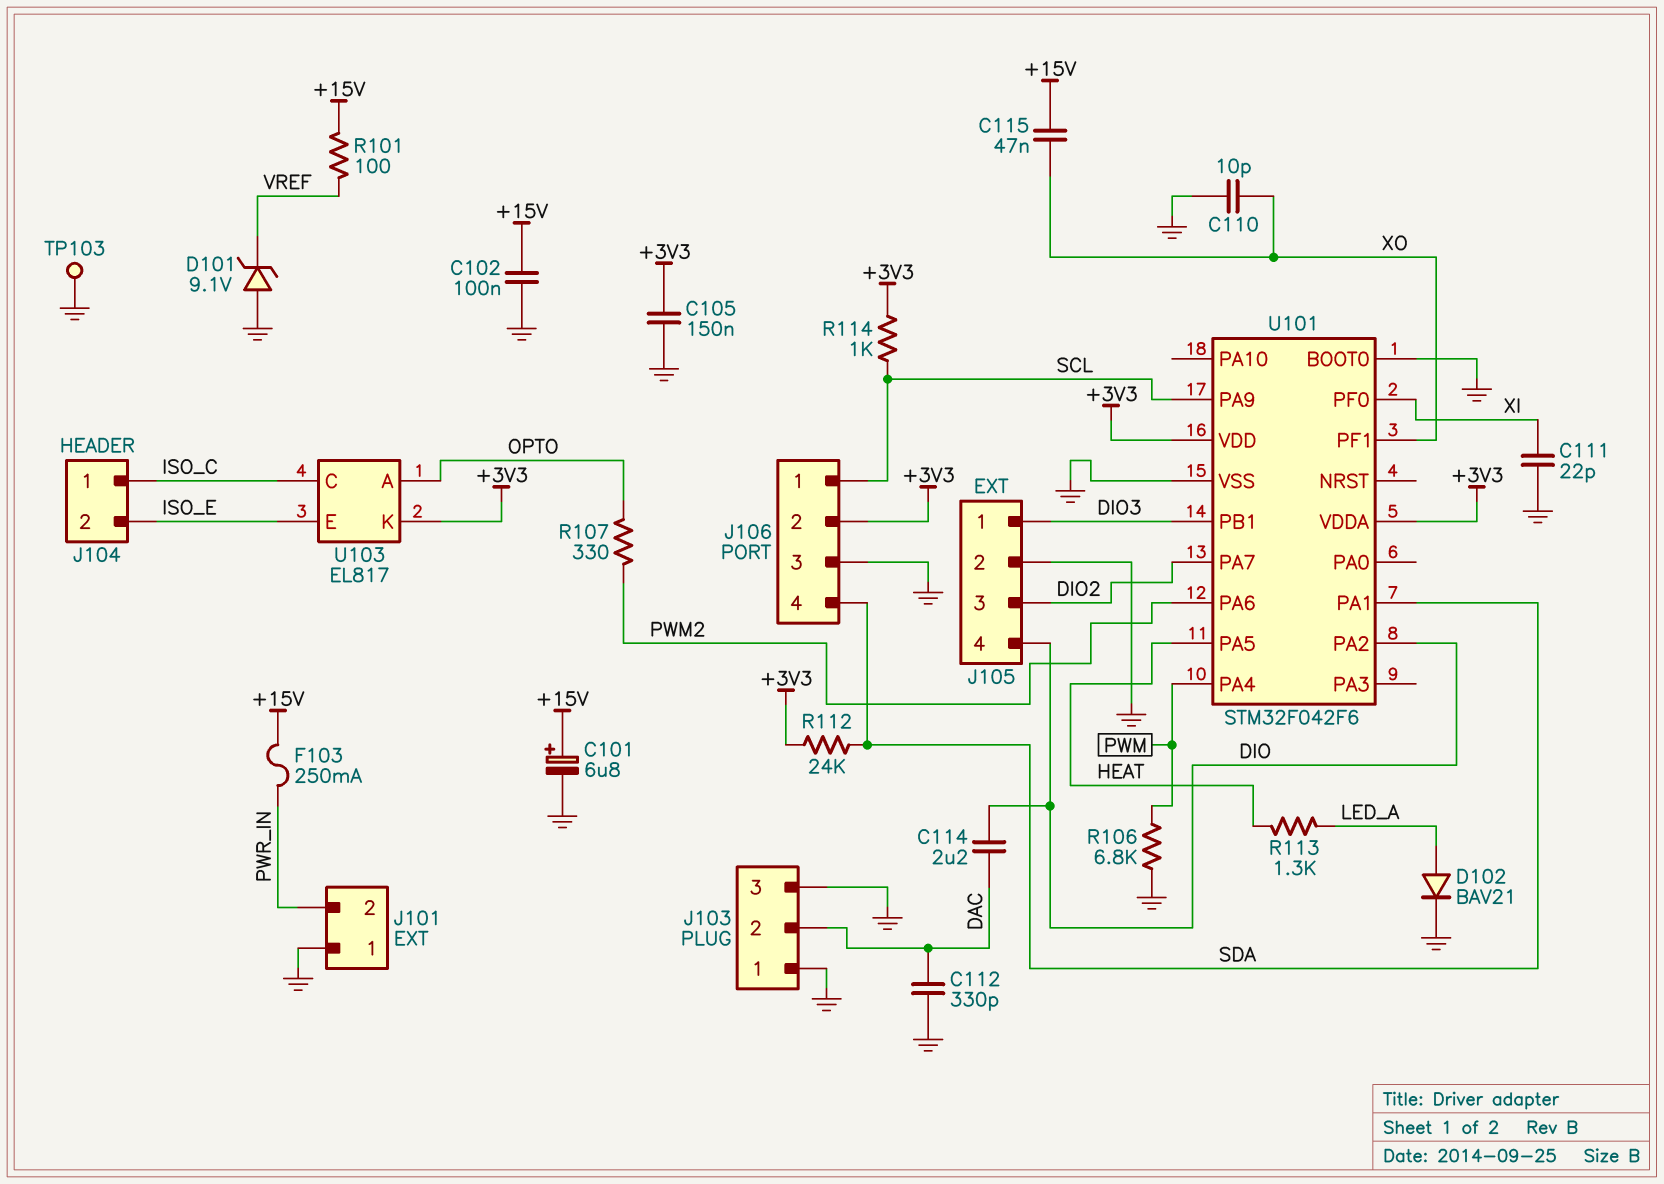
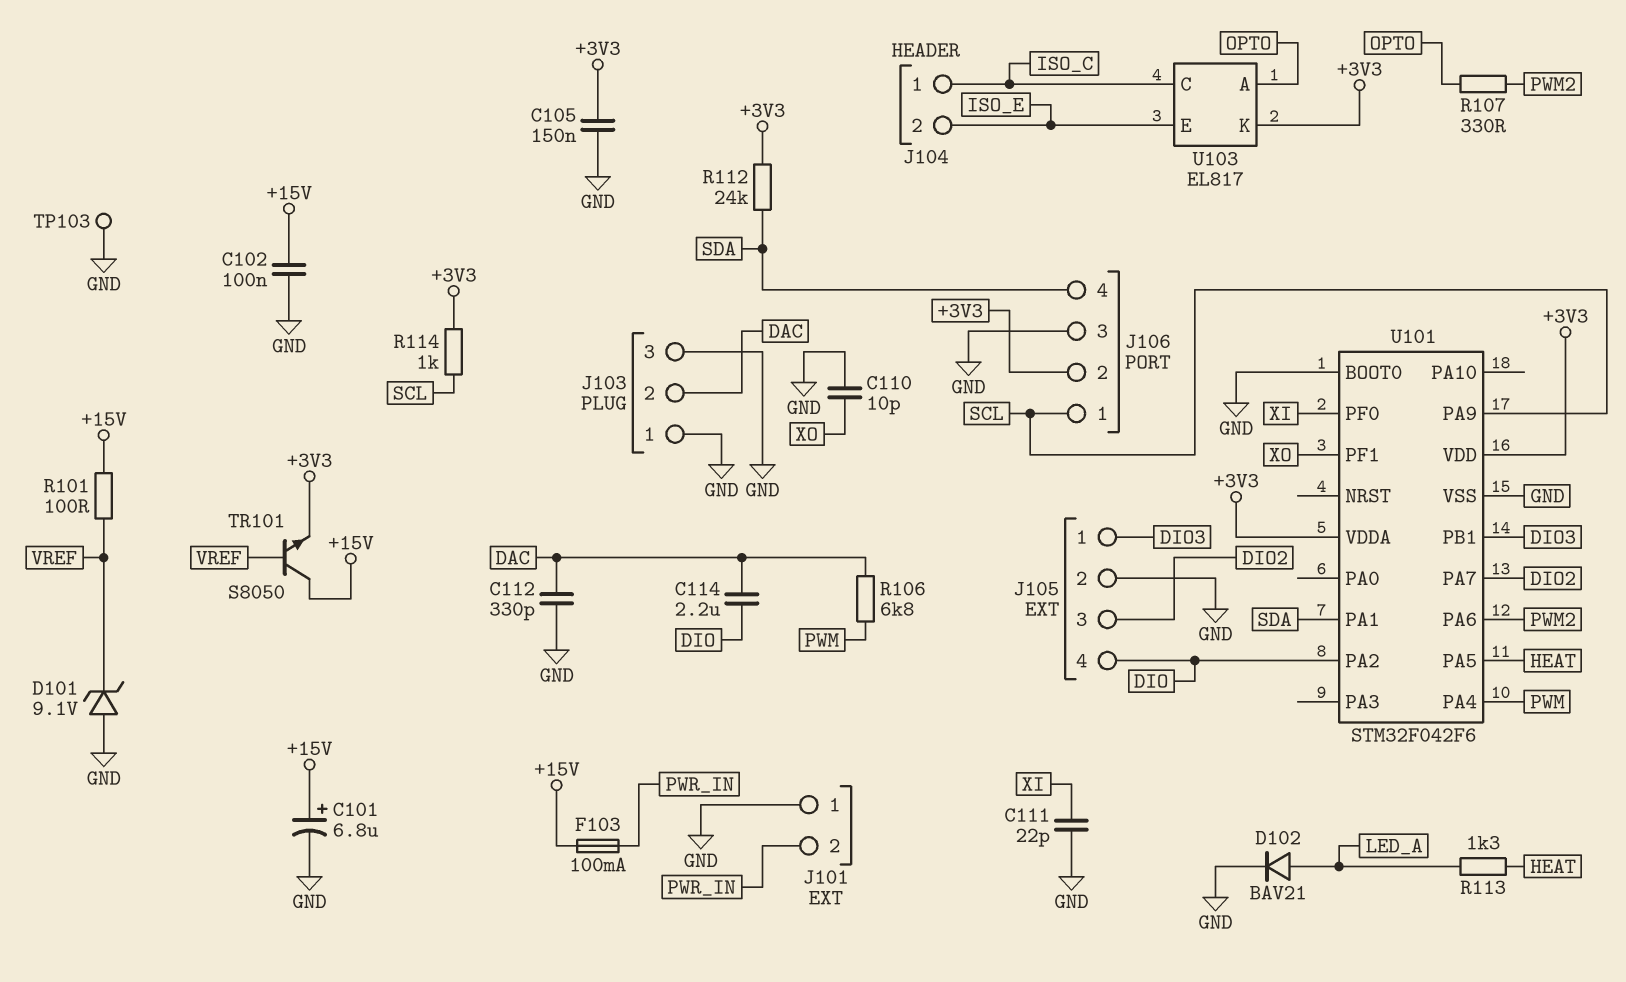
C115: 47nF (+15V, XO) -> none
F103: 250mA (+15V, PWR_IN) -> 100mA (+15V, PWR_IN)
R106: 6.8k (GND, PWM) -> 6.8k (DAC, PWM)
TR101: none -> NPN S8050 (B VREF, C +15V, E +3V3)

